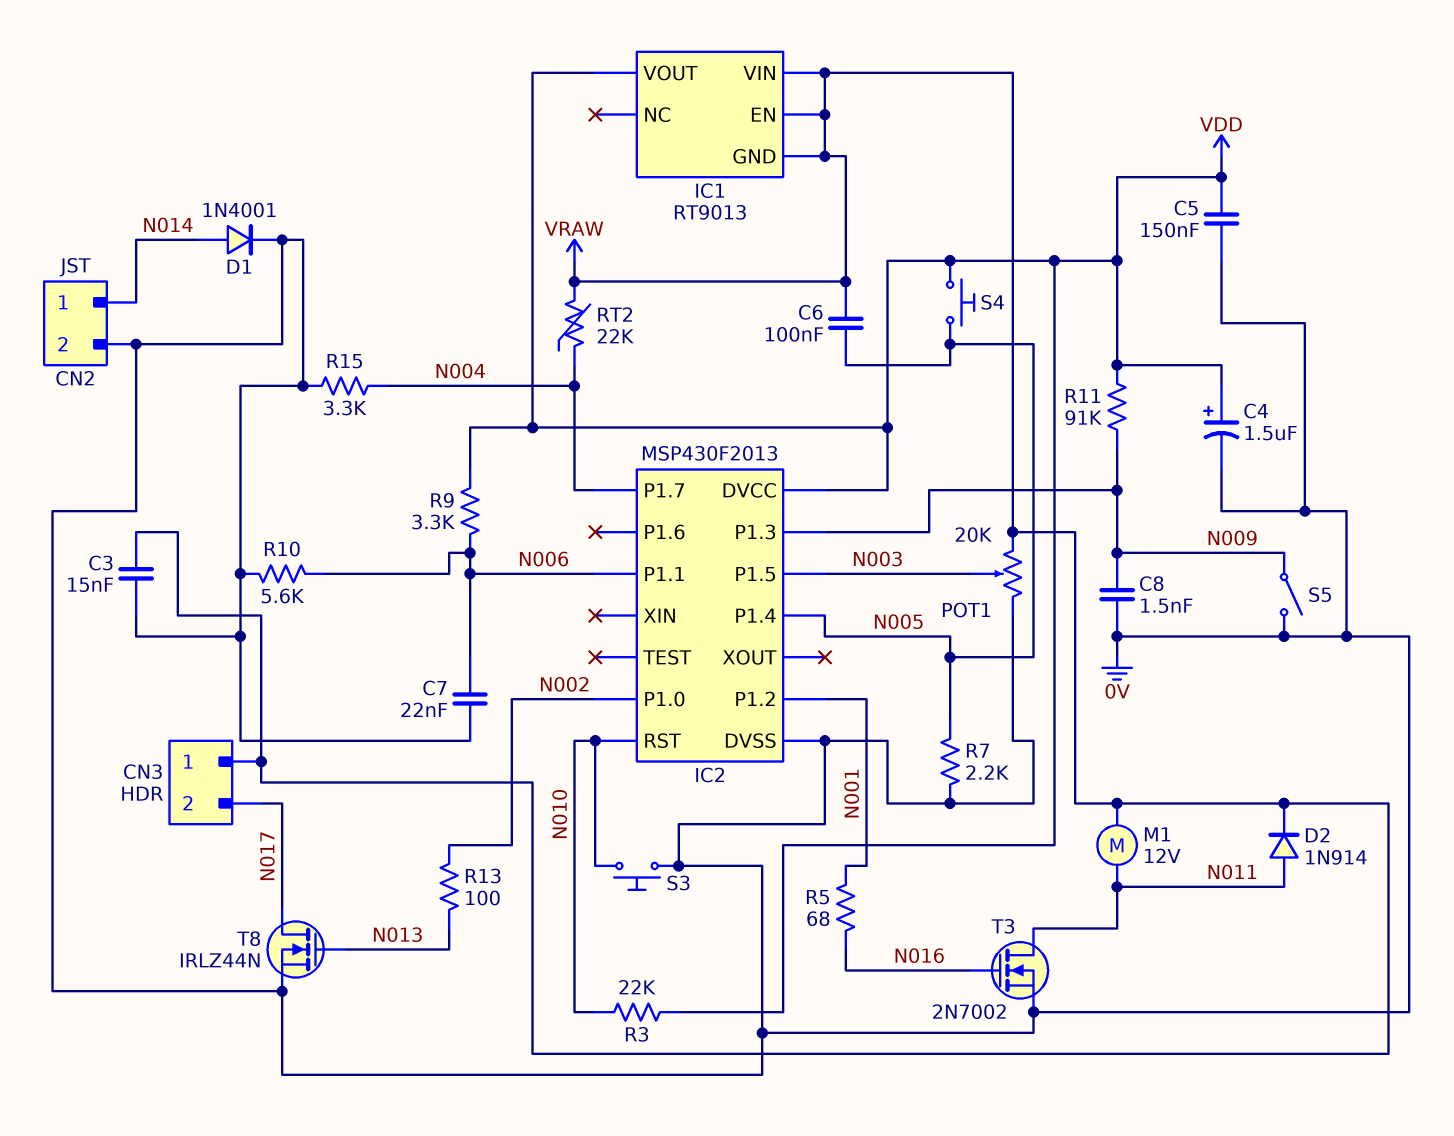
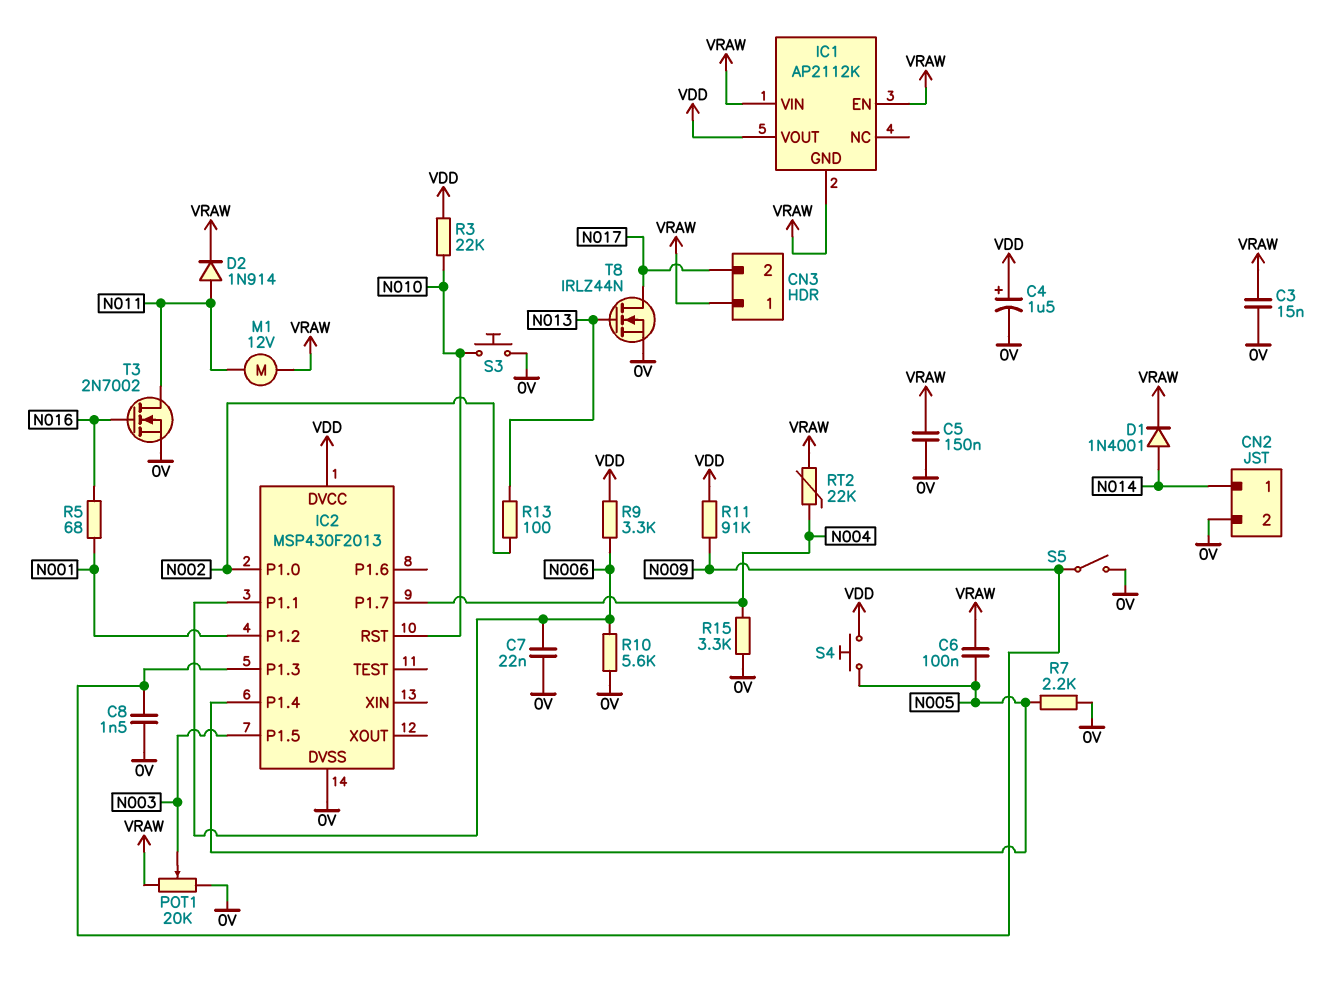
C5: 150nF (0V, VDD) -> 150nF (0V, VRAW)
D1: diode 1N4001 (A N014, K 0V) -> diode 1N4001 (A N014, K VRAW)
IC1: RT9013 -> AP2112K

